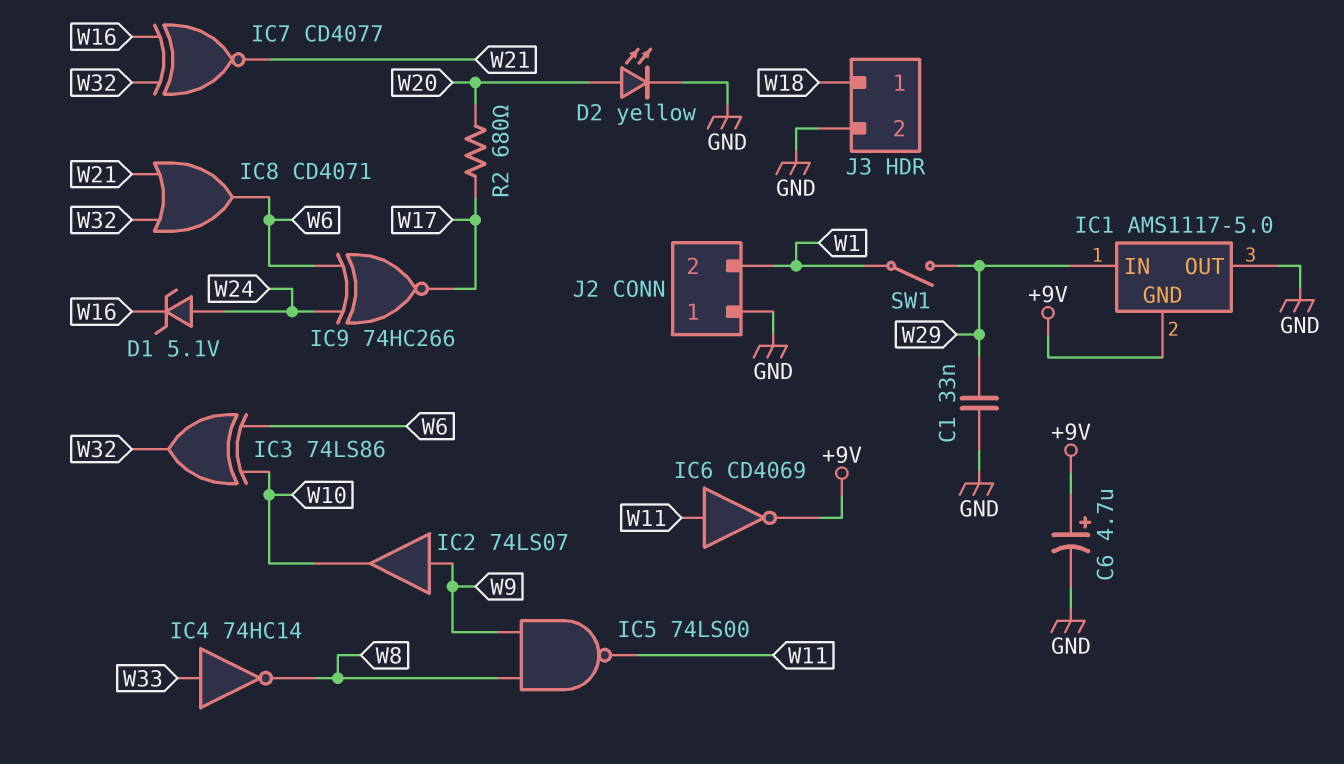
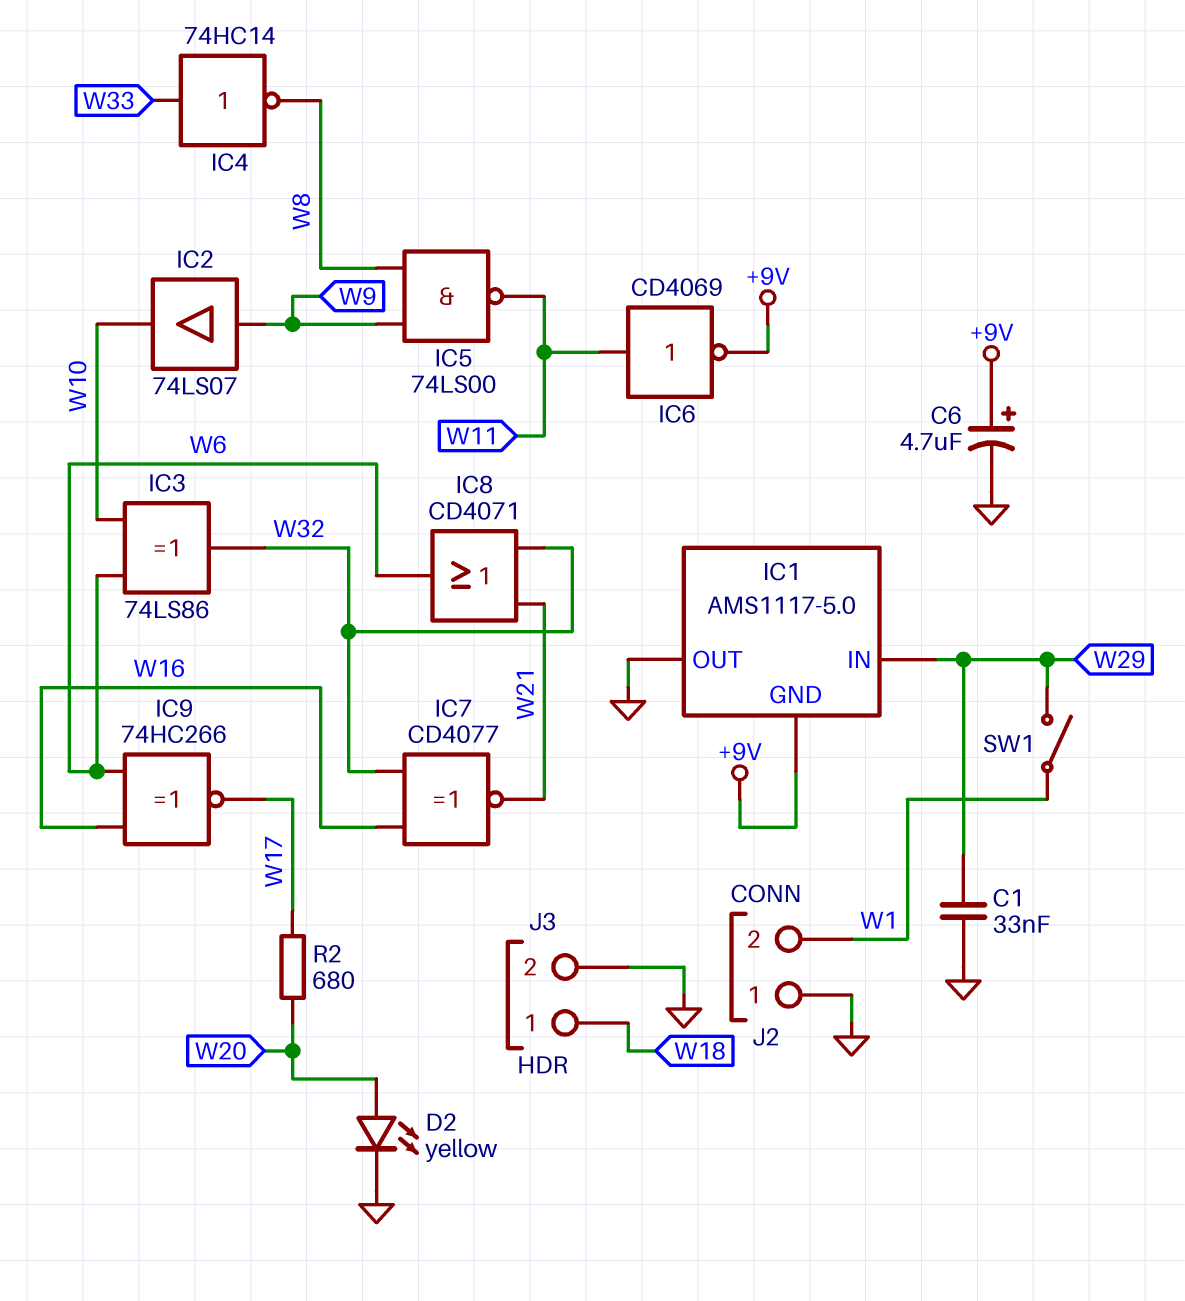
D1: zener 5.1V (A W24, K W16) -> none
IC9: XNOR 74HC266 (in W6, in W24, out W17) -> XNOR 74HC266 (in W6, in W16, out W17)

